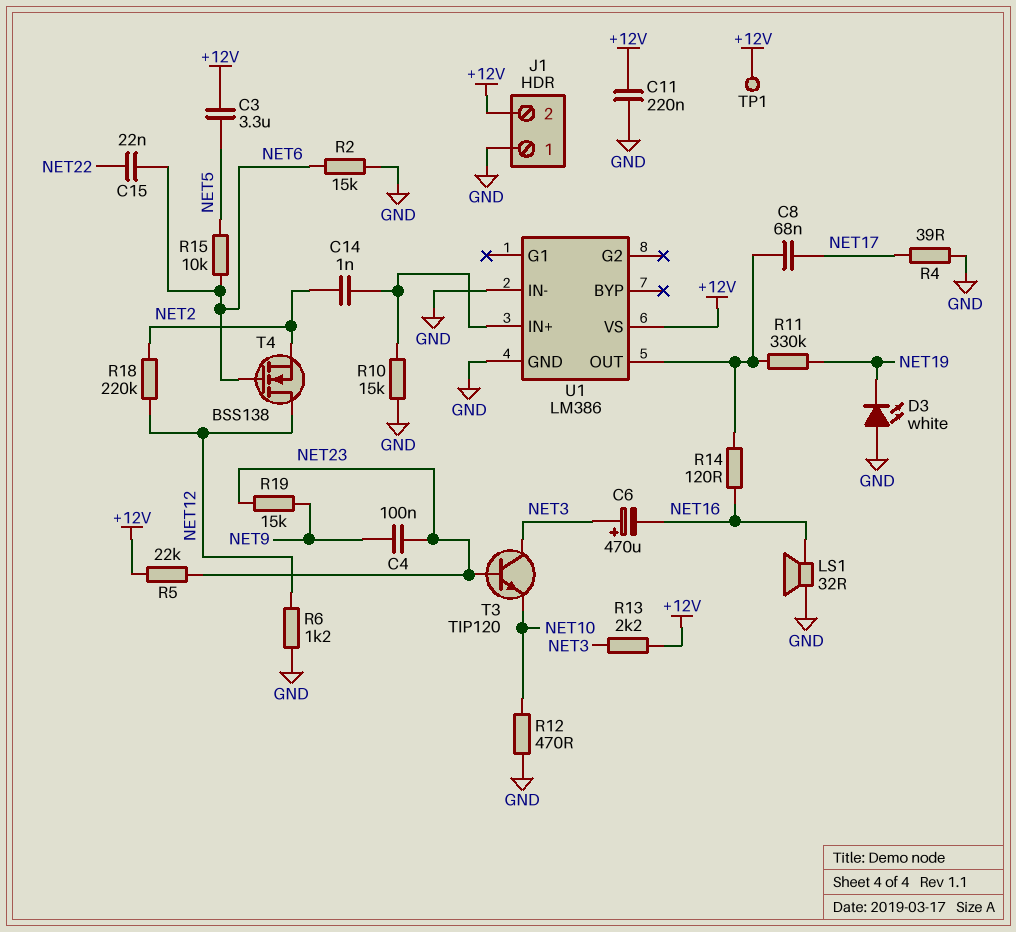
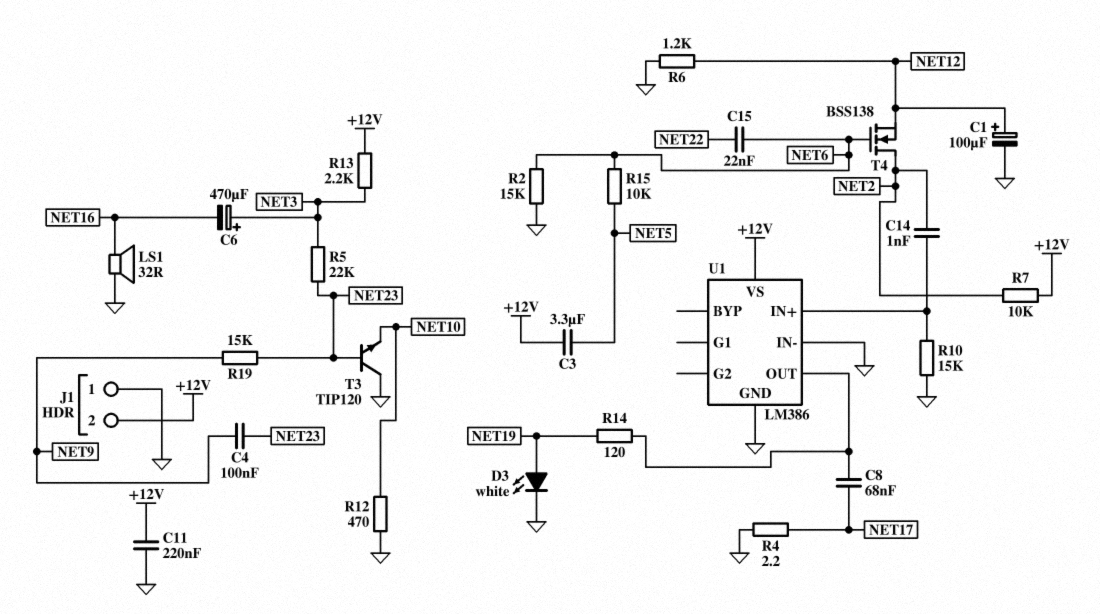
C1: none -> 100uF (plus NET12, minus GND)
D3: LED white (A GND, K NET19) -> LED white (A NET19, K GND)
R4: 39 (GND, NET17) -> 2.2 (GND, NET17)
R5: 22k (+12V, NET23) -> 22k (NET3, NET23)
R7: none -> 10k (+12V, NET2)
R11: 330k (NET19, U1/OUT) -> none
R14: 120 (NET16, U1/OUT) -> 120 (NET19, U1/OUT)
R18: 220k (NET2, NET12) -> none
T3: NPN TIP120 (B NET23, C NET3, E NET10) -> NPN TIP120 (B NET23, C GND, E NET10)
T4: NMOS BSS138 (G NET6, D NET12, S NET2) -> NMOS BSS138 (G NET6, D NET2, S NET12)
TP1: test point (+12V) -> none

